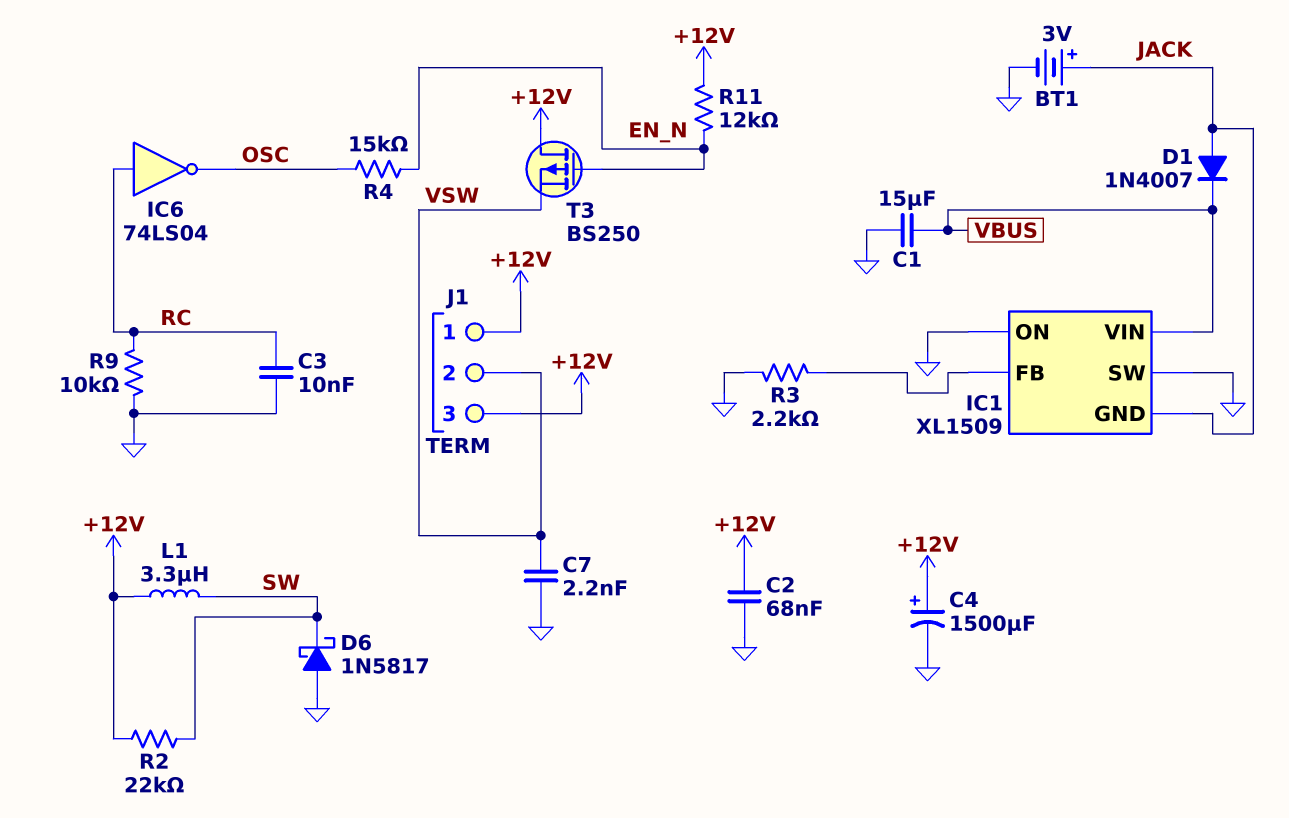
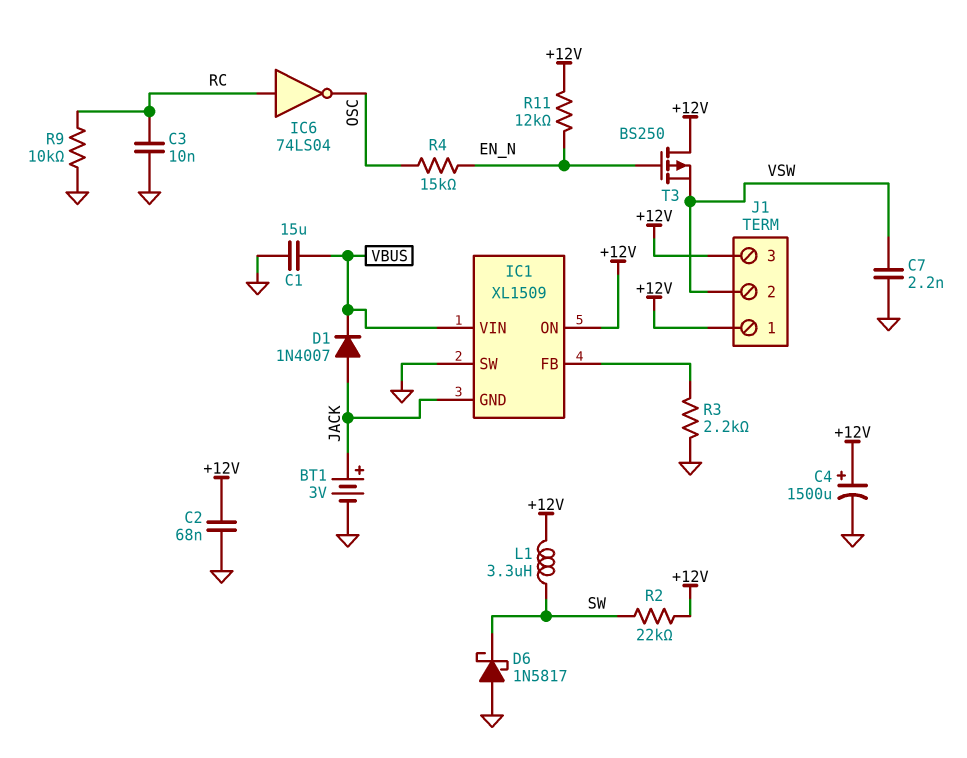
IC1 pin ON: GND -> +12V

